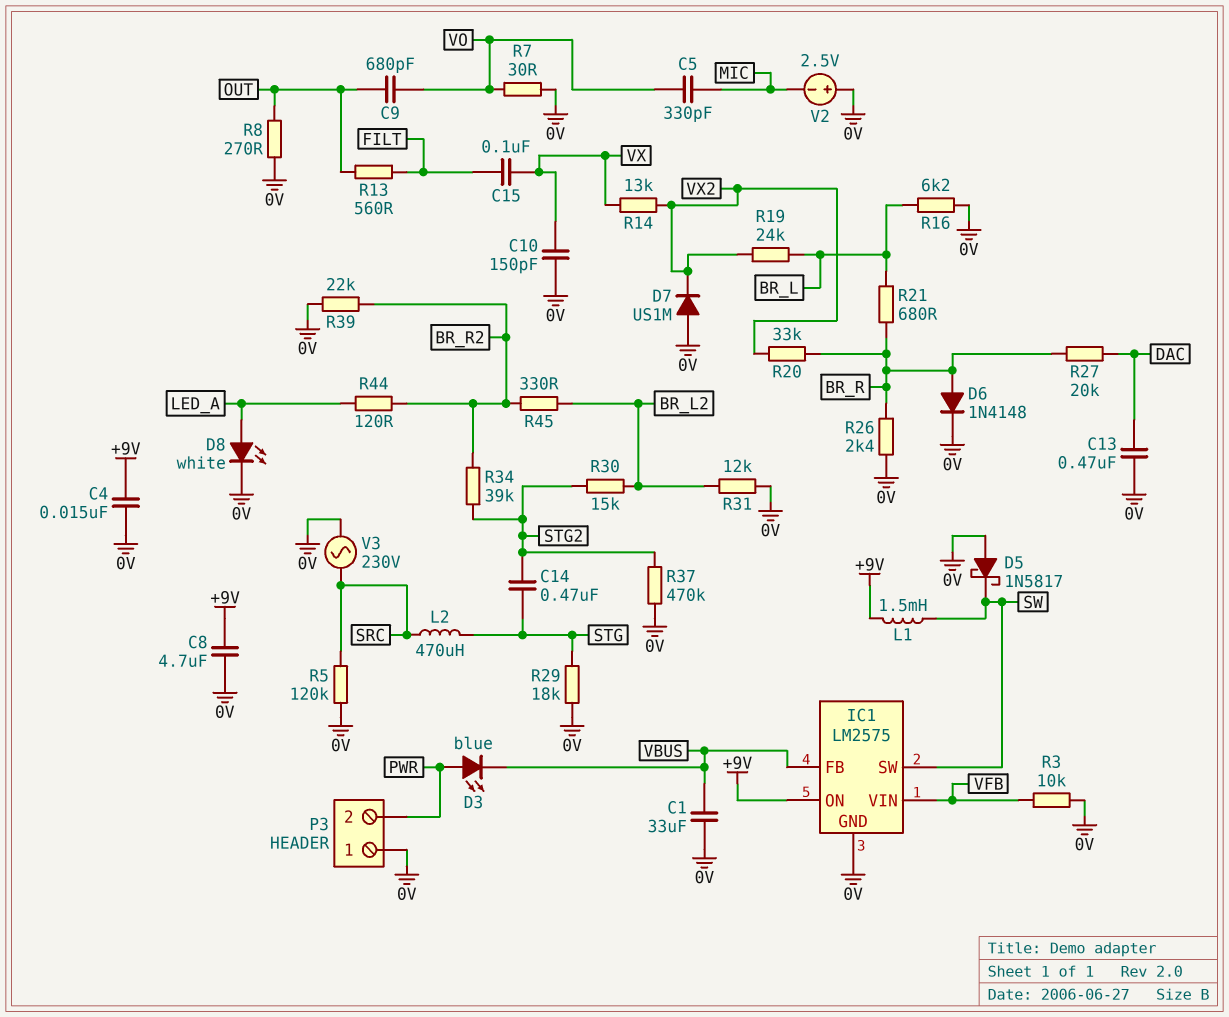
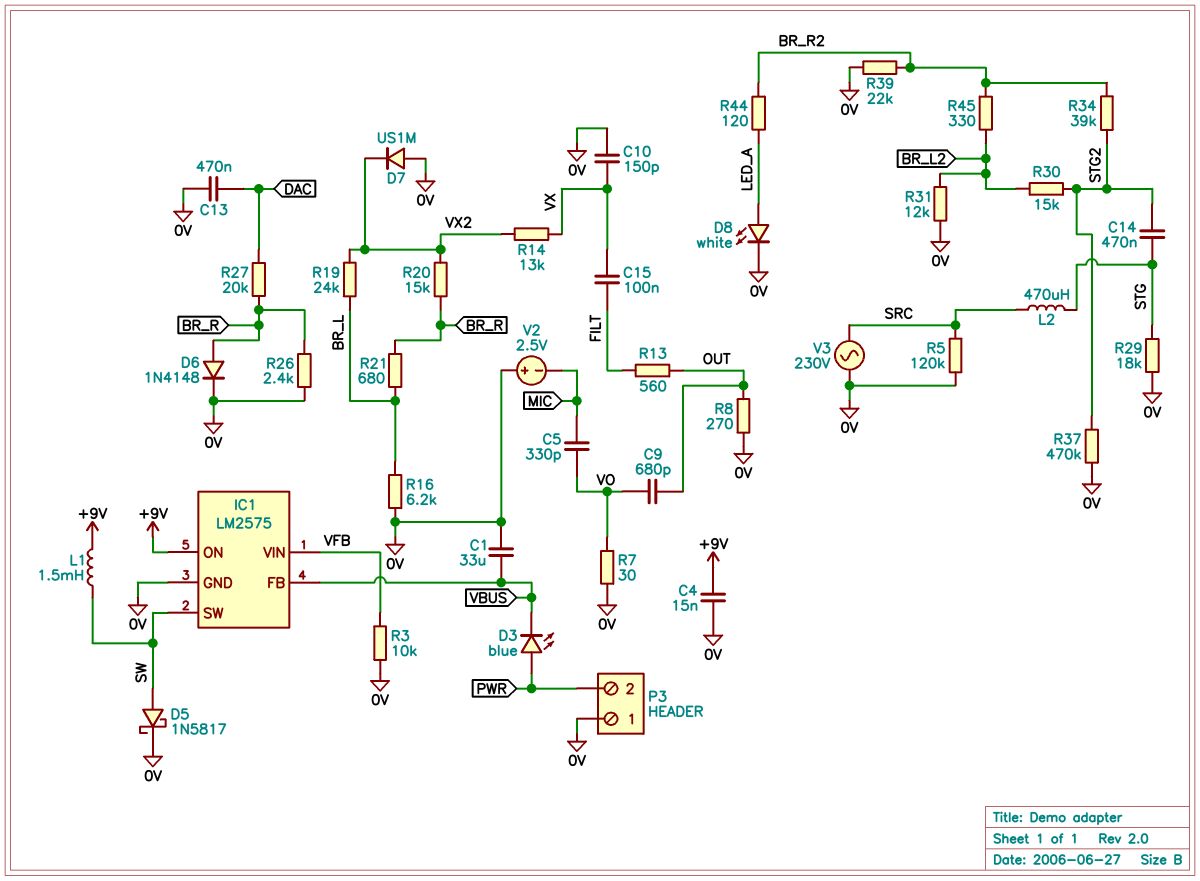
C8: 4.7uF (+9V, 0V) -> none
D5: schottky 1N5817 (A 0V, K SW) -> schottky 1N5817 (A SW, K 0V)
R20: 33k (BR_R, VX2) -> 15k (BR_R, VX2)

